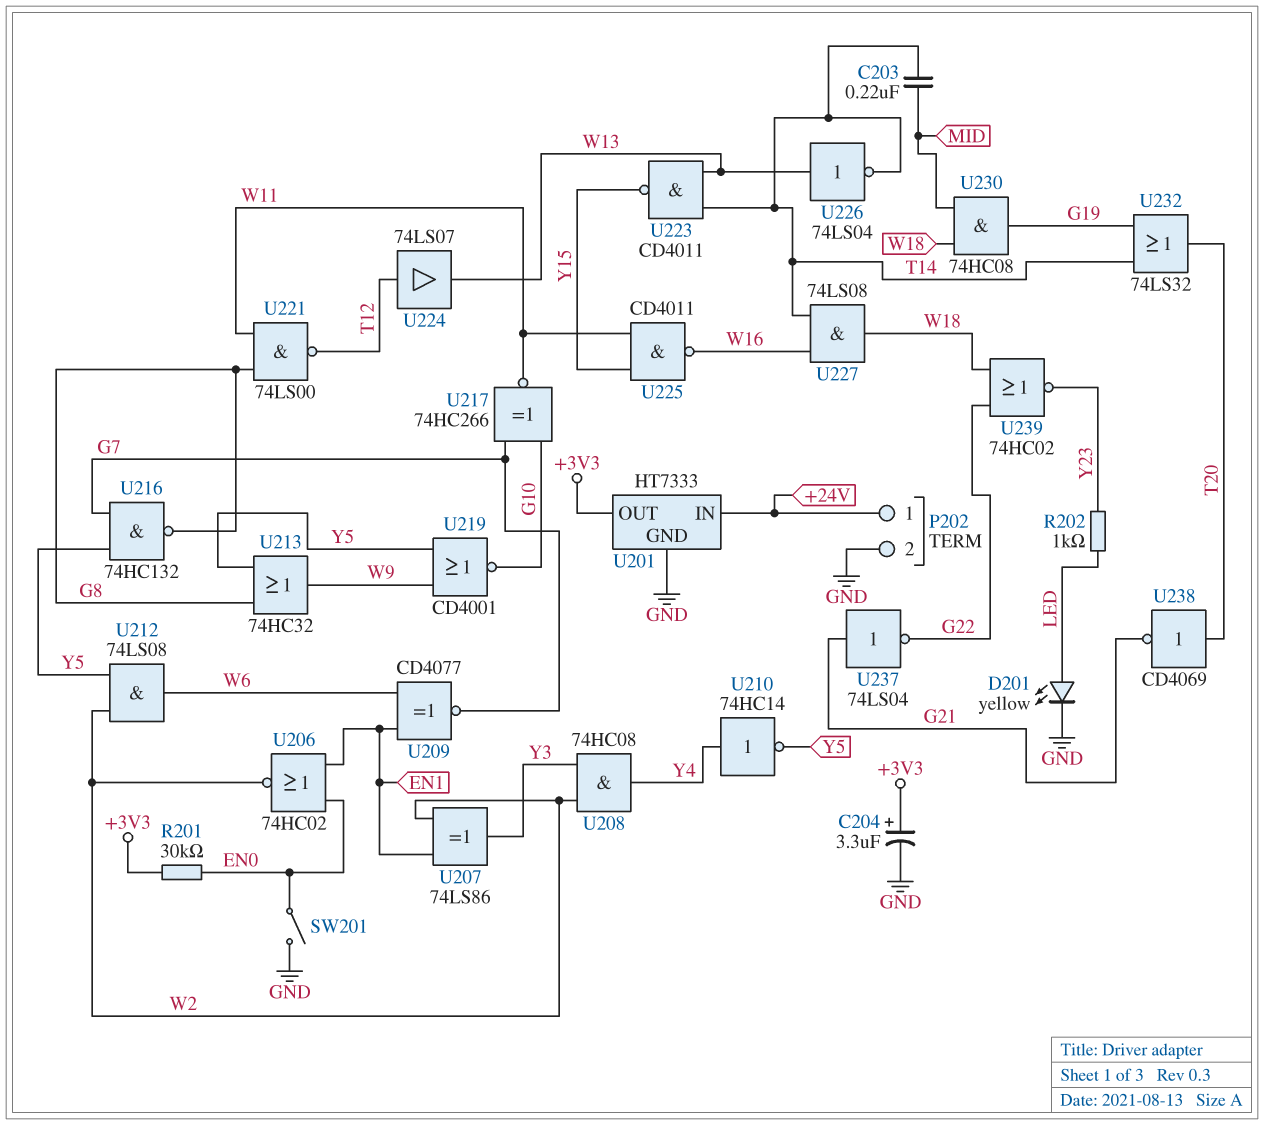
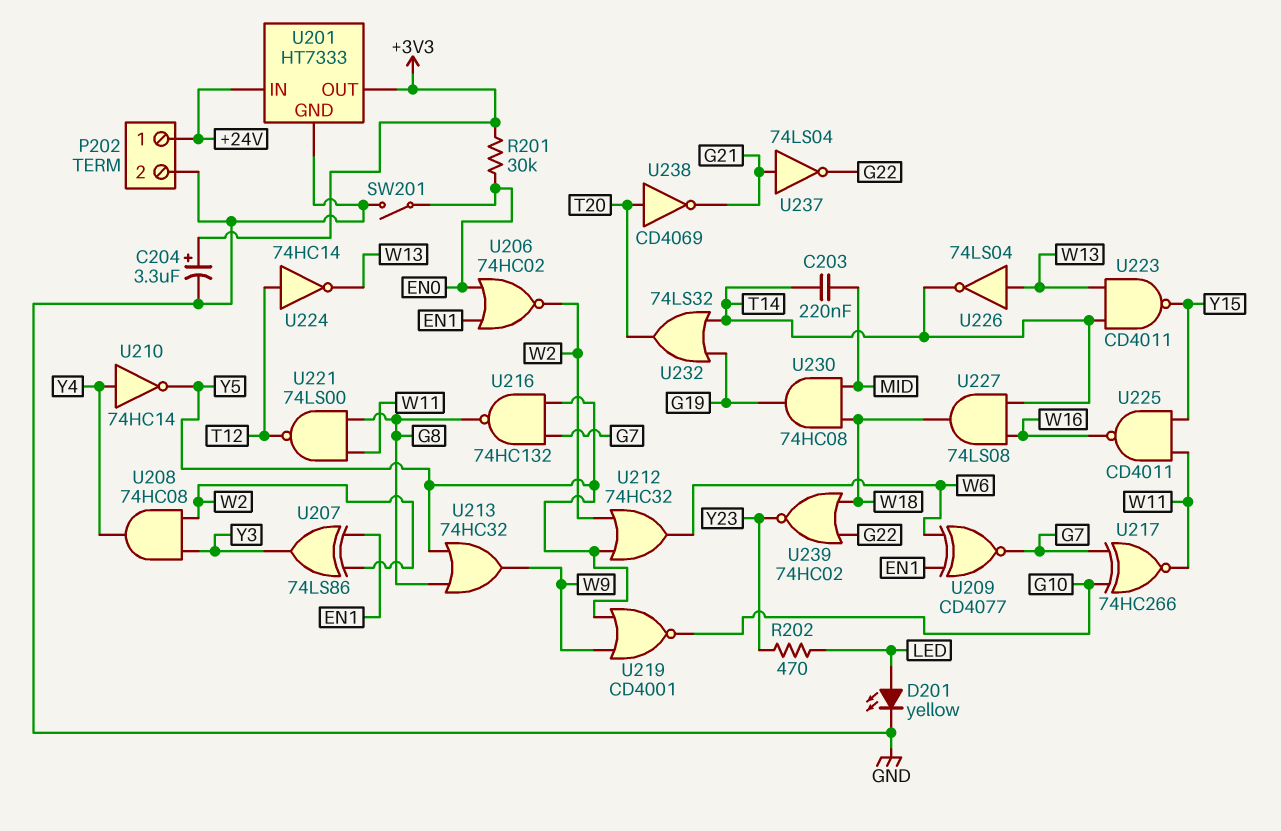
R202: 1k (LED, Y23) -> 470 (LED, Y23)
U212: AND 74LS08 (in W2, in Y5, out W6) -> OR 74HC32 (in W2, in Y5, out W6)
U224: buffer 74LS07 (in T12, out W13) -> NOT 74HC14 (in T12, out W13)

